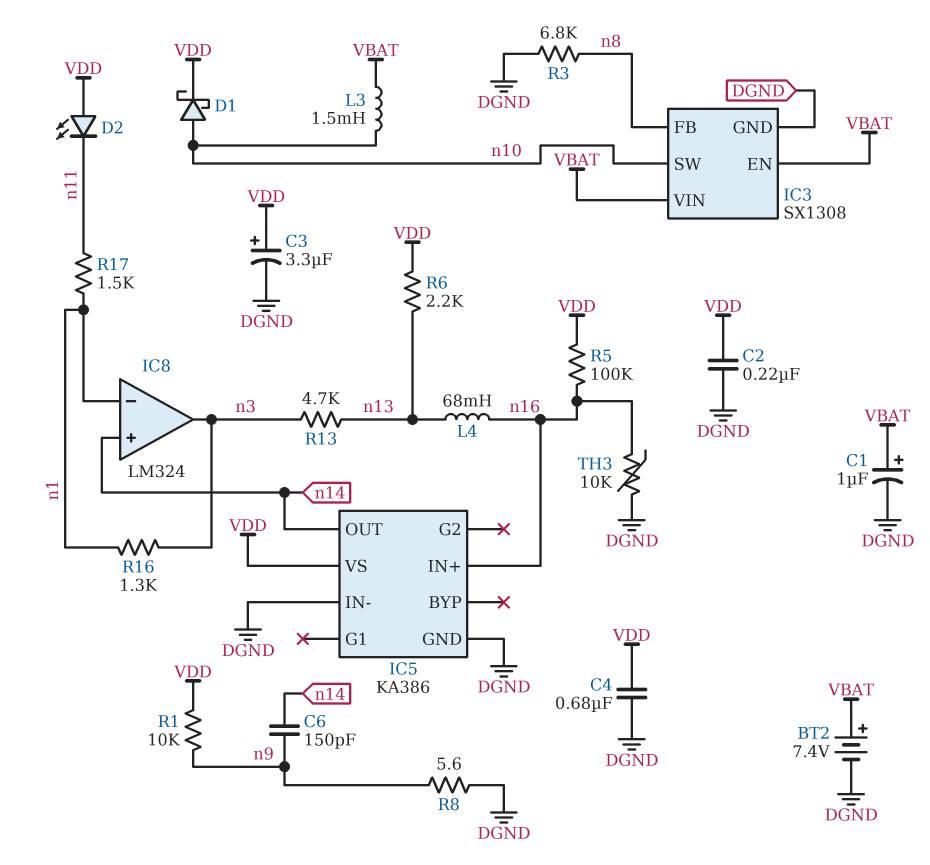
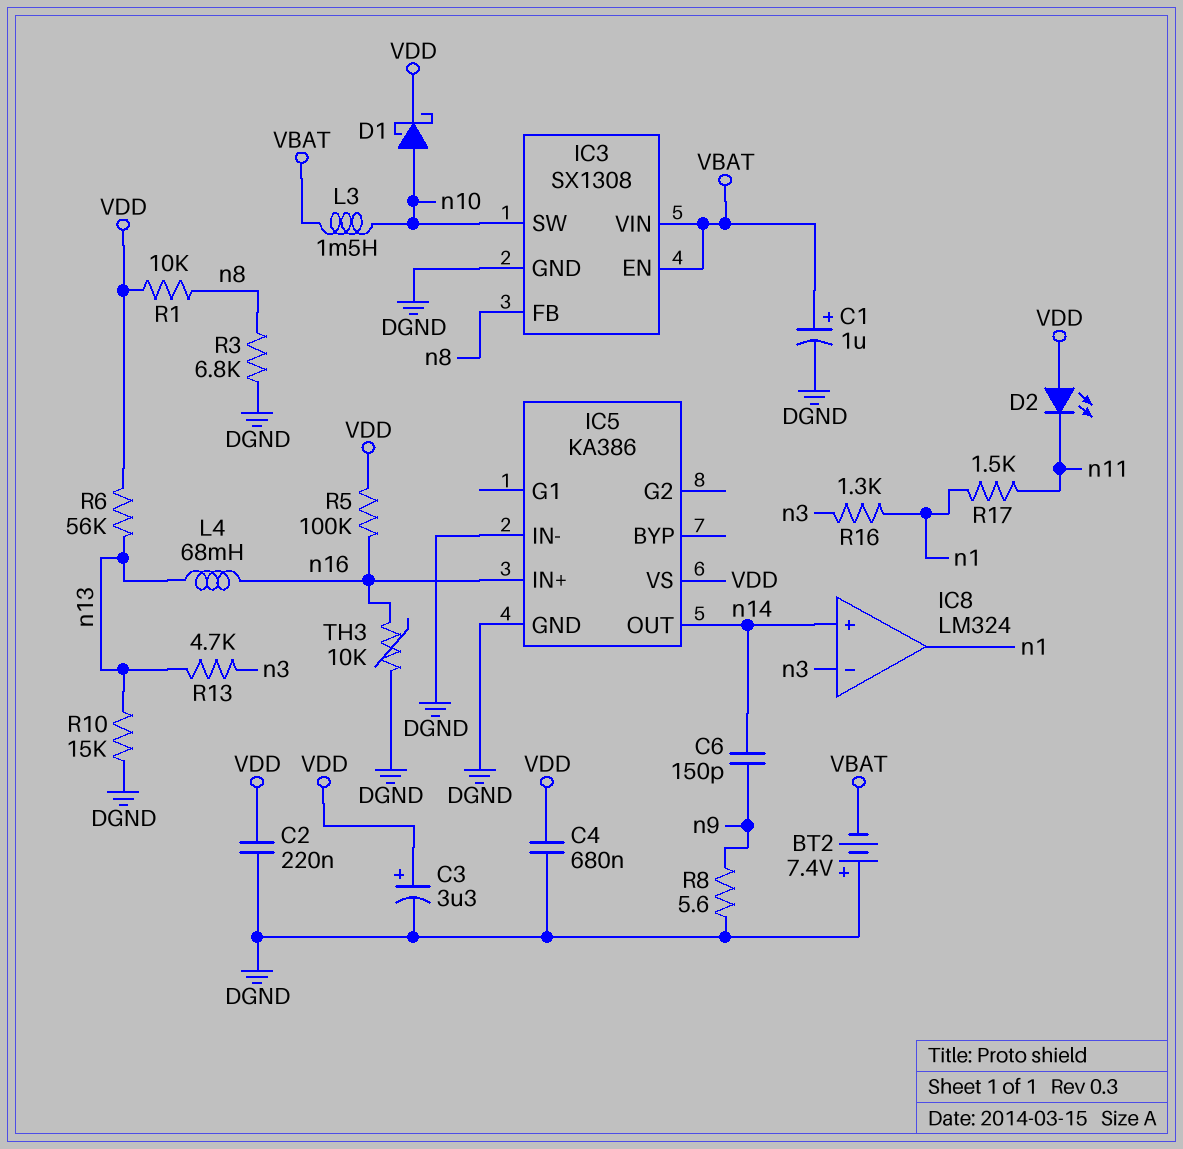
BT2: 7.4V (plus VBAT, minus DGND) -> 7.4V (plus DGND, minus VBAT)
IC8 pin in-: n1 -> n3
IC8 pin out: n3 -> n1
R1: 10k (VDD, n9) -> 10k (VDD, n8)
R6: 2.2k (VDD, n13) -> 56k (VDD, n13)
R10: none -> 15k (DGND, n13)

